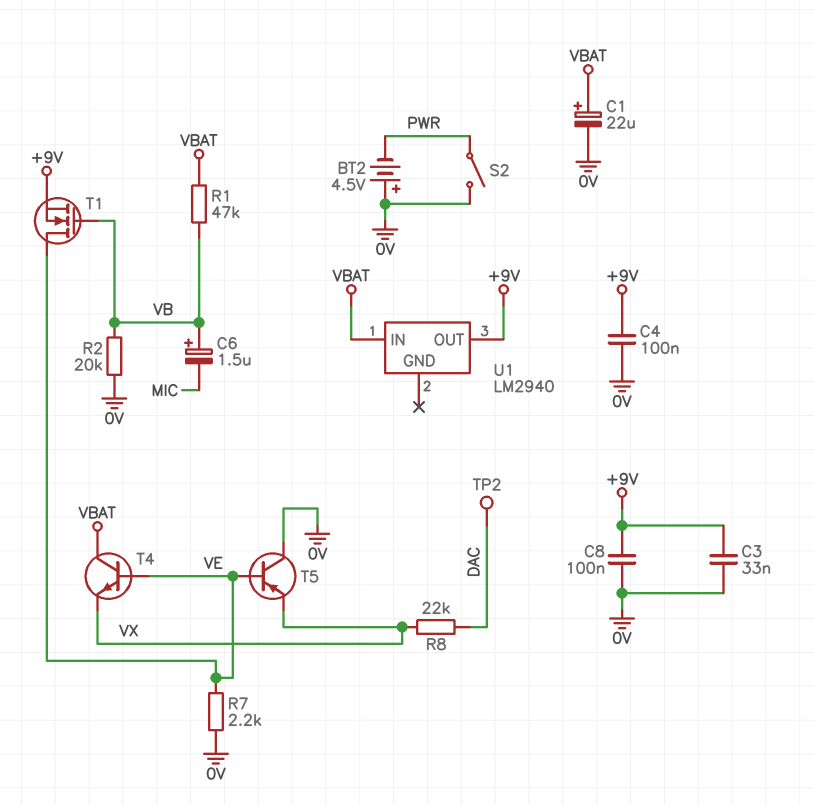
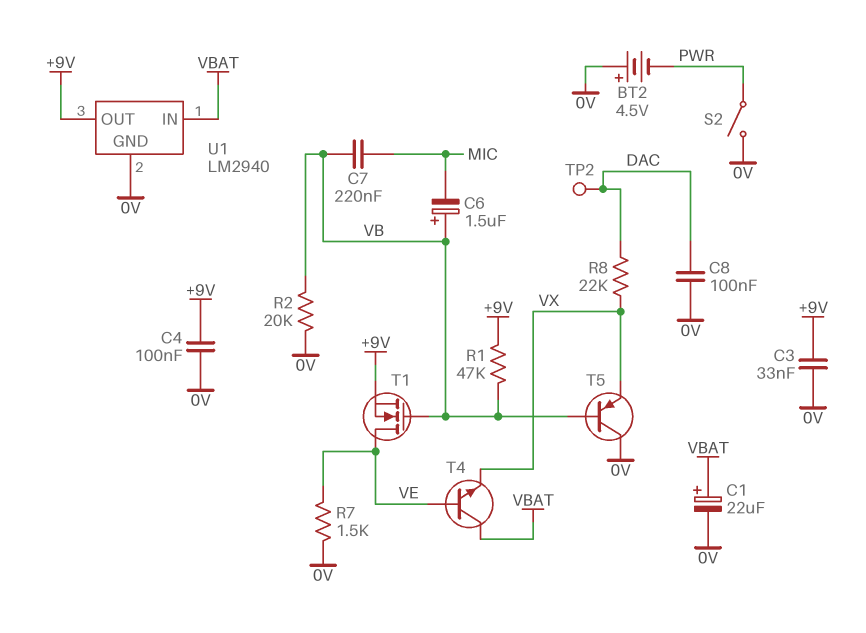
C7: none -> 220nF (MIC, VB)
C8: 100nF (+9V, 0V) -> 100nF (0V, DAC)
R1: 47k (VB, VBAT) -> 47k (+9V, VB)
R7: 2.2k (0V, VE) -> 1.5k (0V, VE)
T5: PNP (B VE, C 0V, E VX) -> PNP (B VB, C 0V, E VX)
U1 pin GND: none -> 0V

